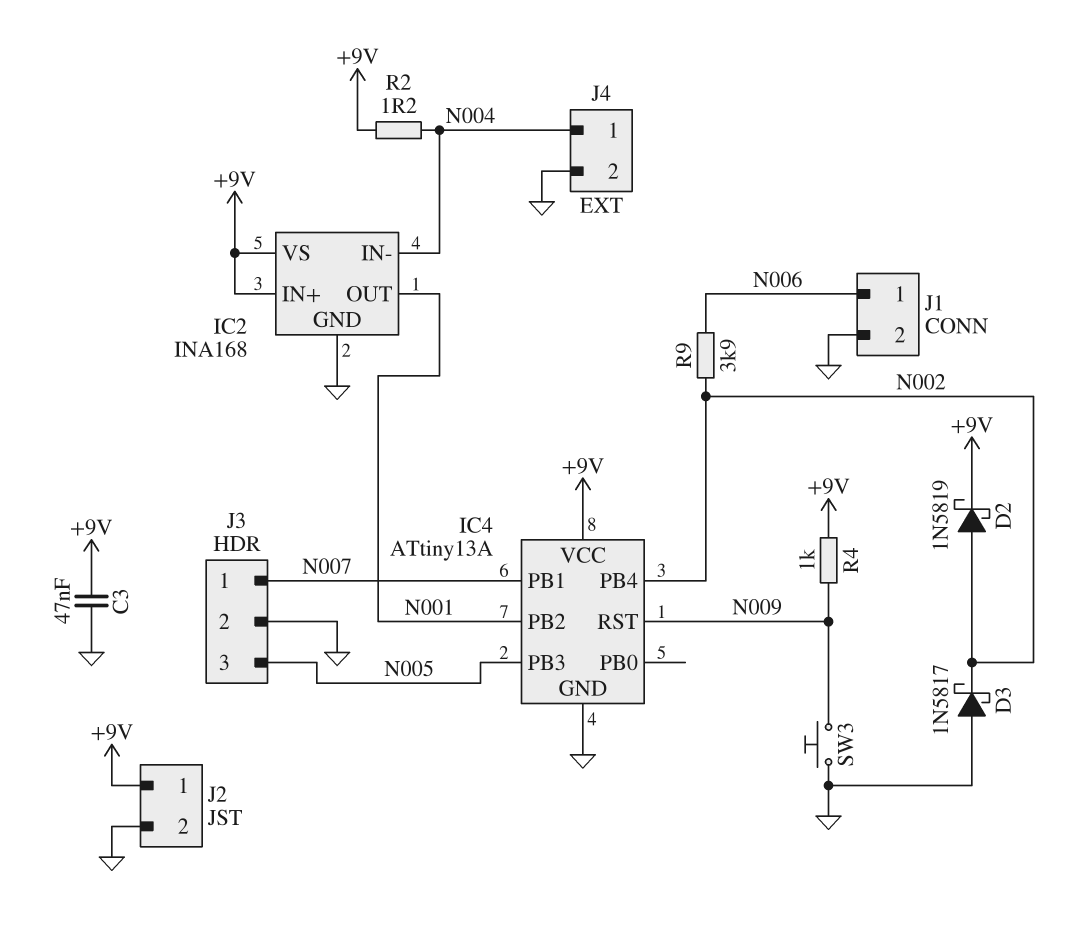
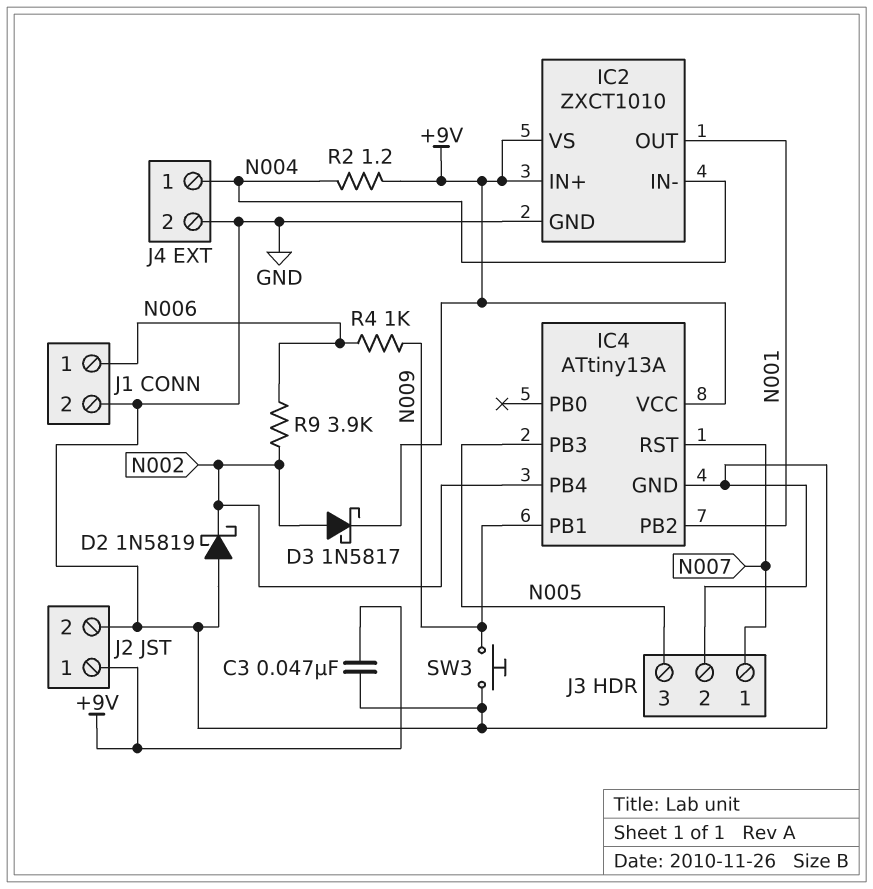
D2: schottky 1N5819 (A N002, K +9V) -> schottky 1N5819 (A GND, K N002)
D3: schottky 1N5817 (A GND, K N002) -> schottky 1N5817 (A N002, K +9V)
IC2: INA168 -> ZXCT1010
IC4 pin PB1: N007 -> N009
IC4 pin RST: N009 -> N007
R4: 1k (+9V, N009) -> 1k (N006, N009)

